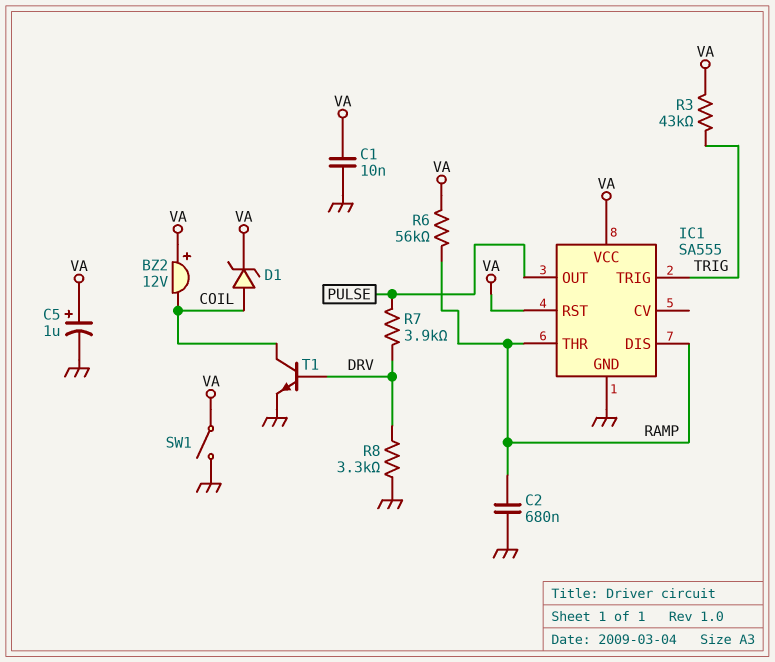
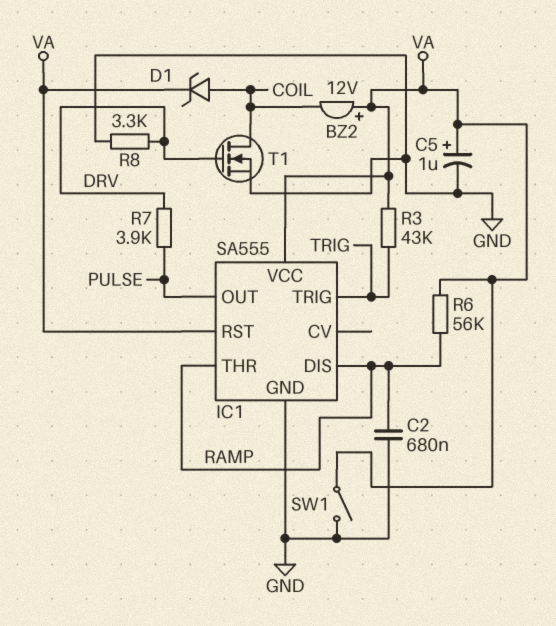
C1: 10nF (GND, VA) -> none
T1: NPN (B DRV, C COIL, E GND) -> NMOS (G DRV, D COIL, S GND)

